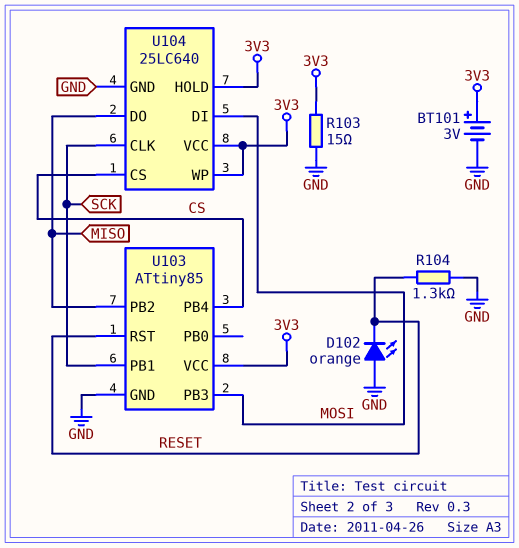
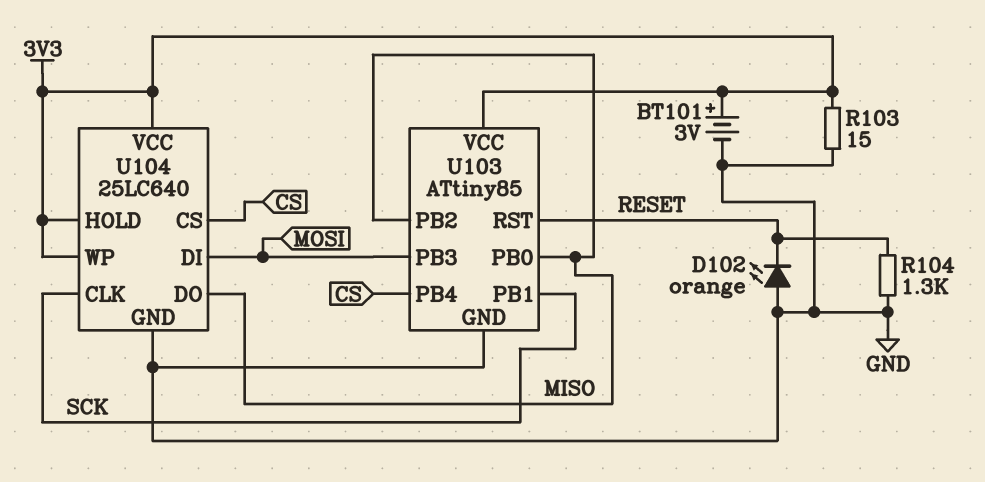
U103 pin PB0: none -> MISO

